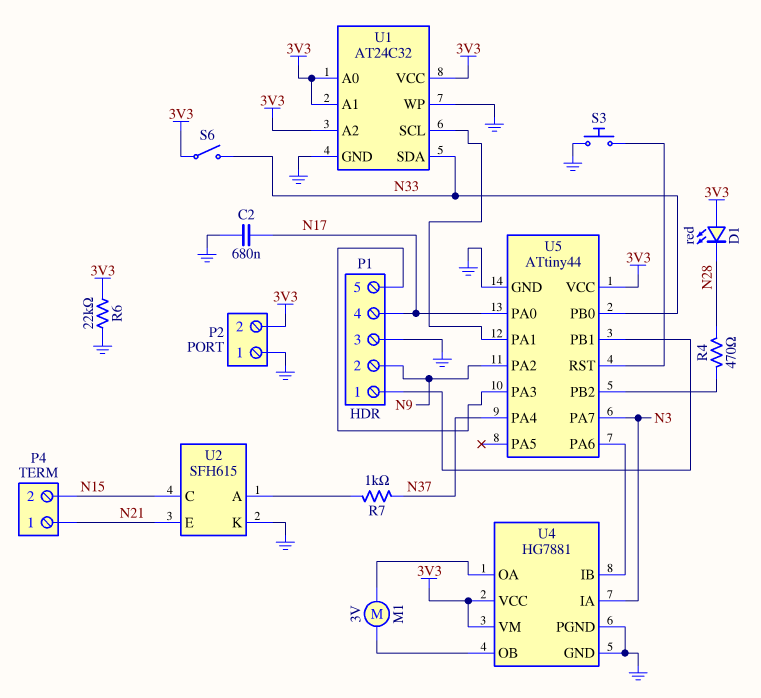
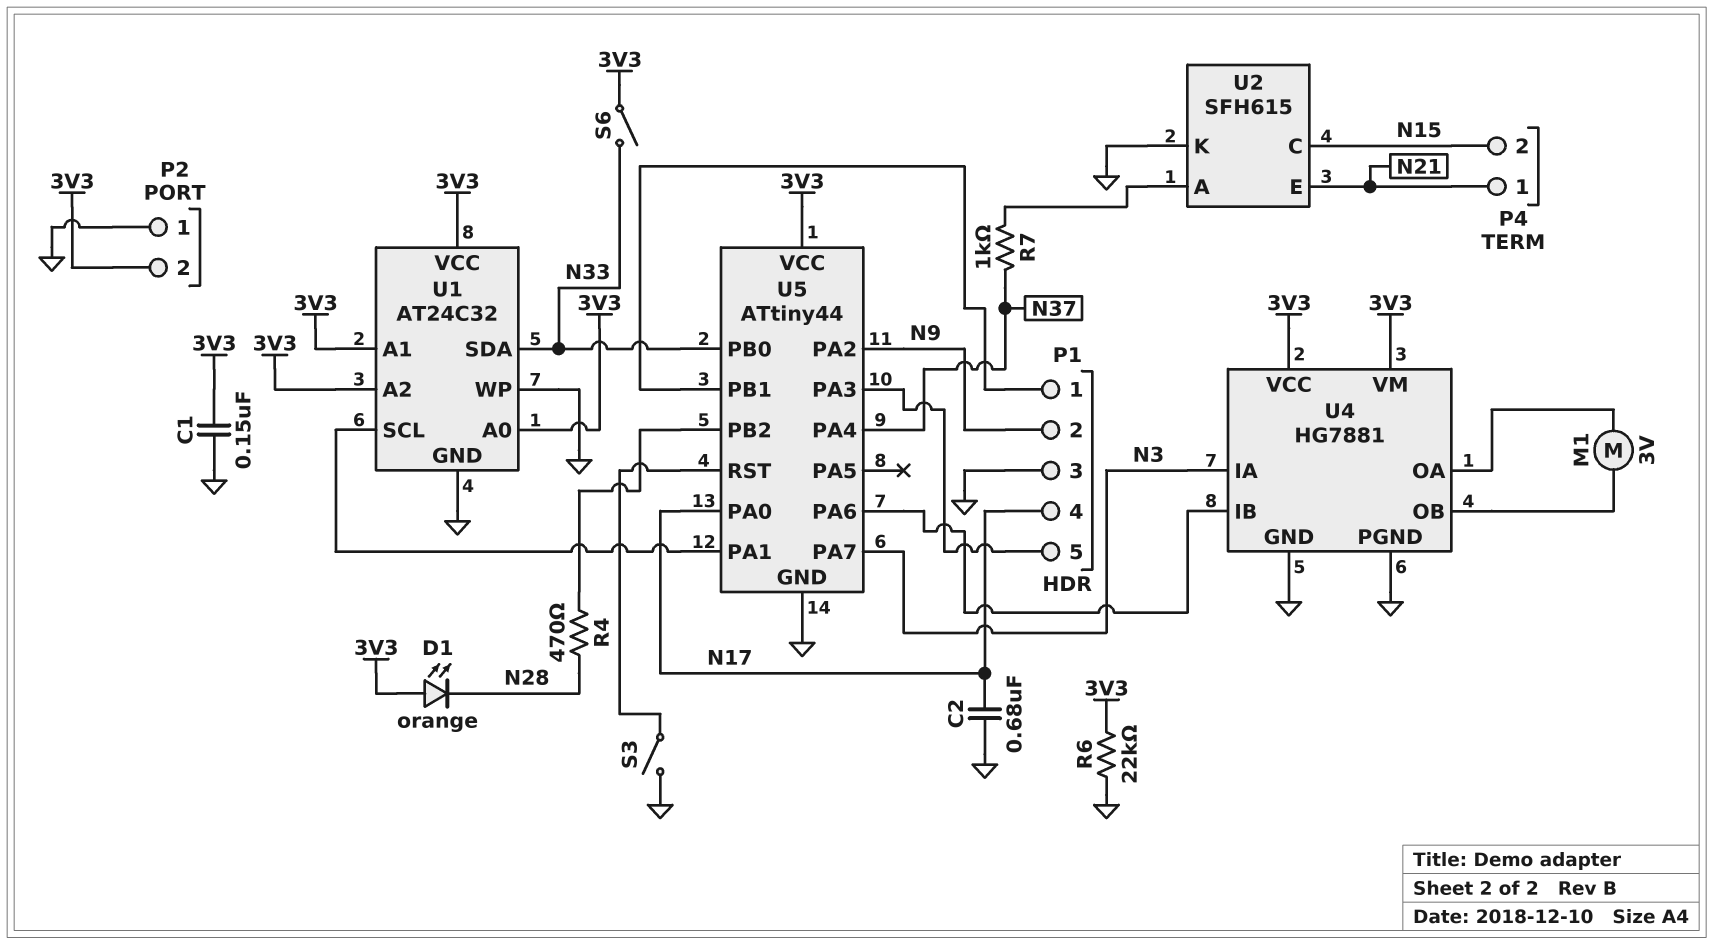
C1: none -> 150nF (3V3, GND)
D1: LED red (A 3V3, K N28) -> LED orange (A 3V3, K N28)
S3: button (GND, U5/RST) -> switch (GND, U5/RST)

